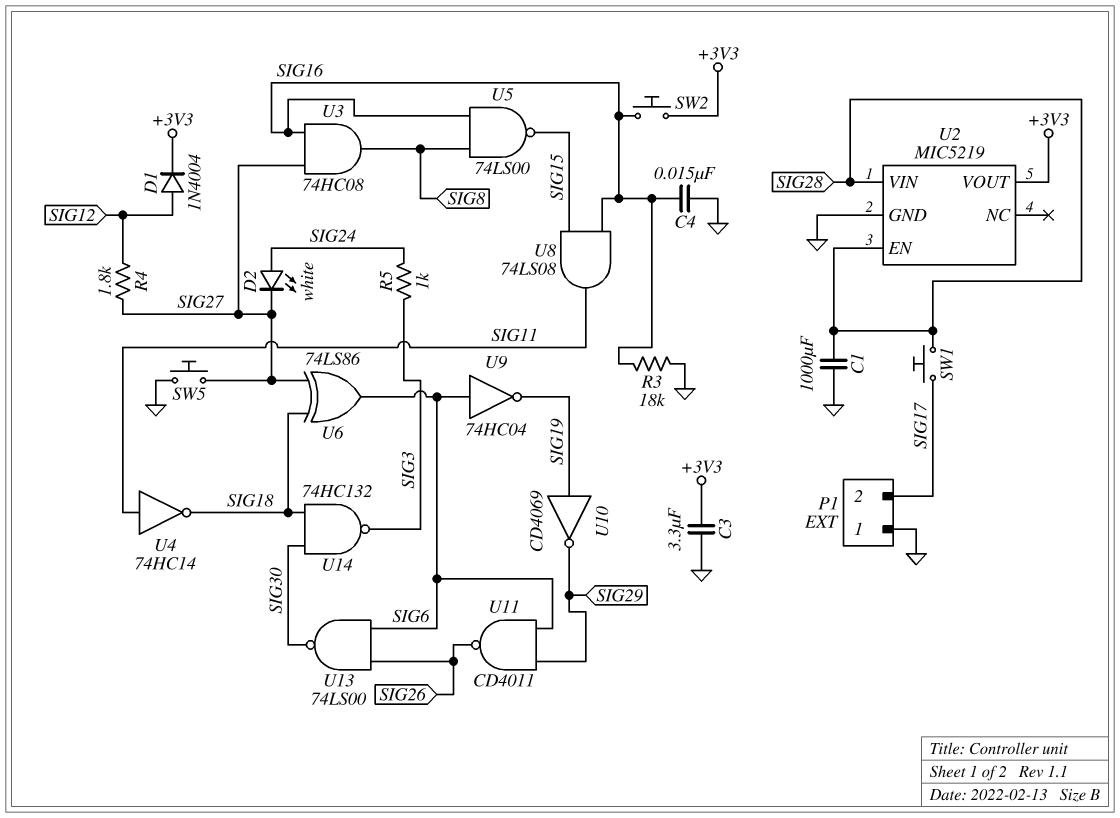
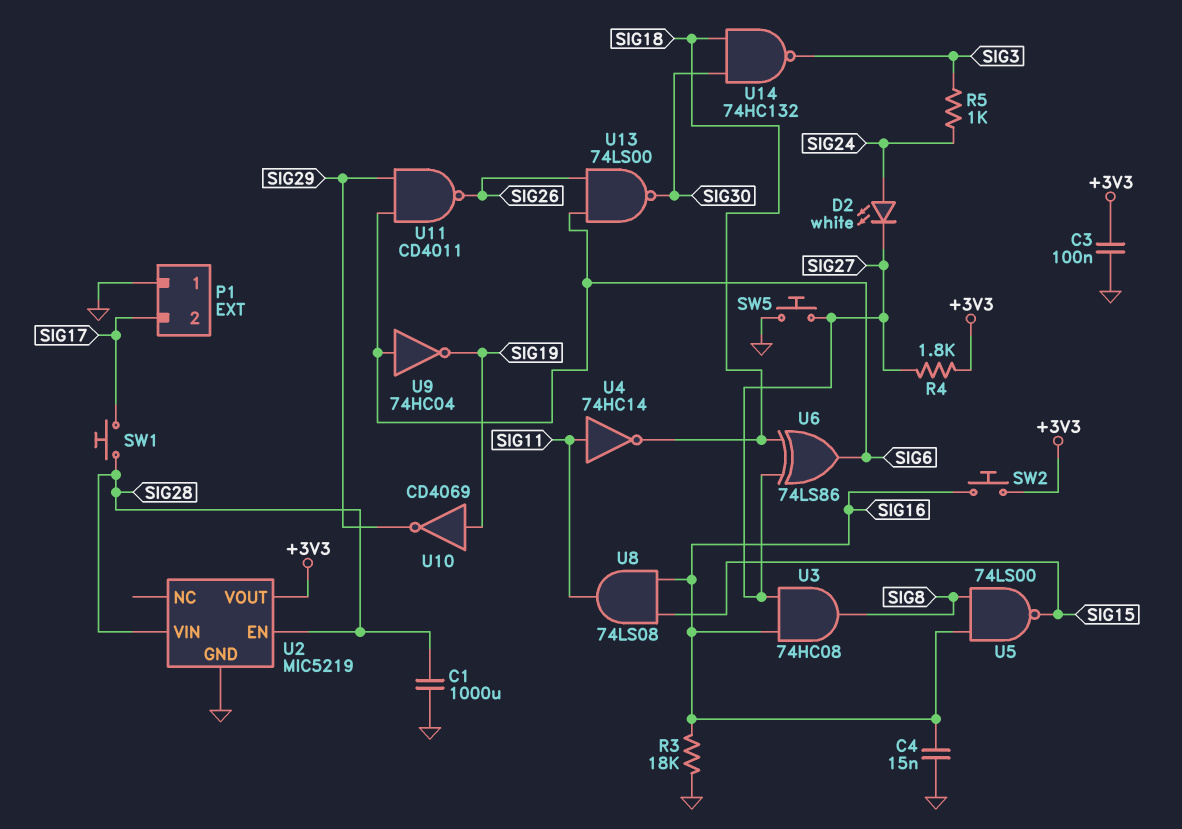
C3: 3.3uF (+3V3, GND) -> 100nF (+3V3, GND)
D1: diode 1N4004 (A SIG12, K +3V3) -> none
R4: 1.8k (SIG12, SIG27) -> 1.8k (+3V3, SIG27)

